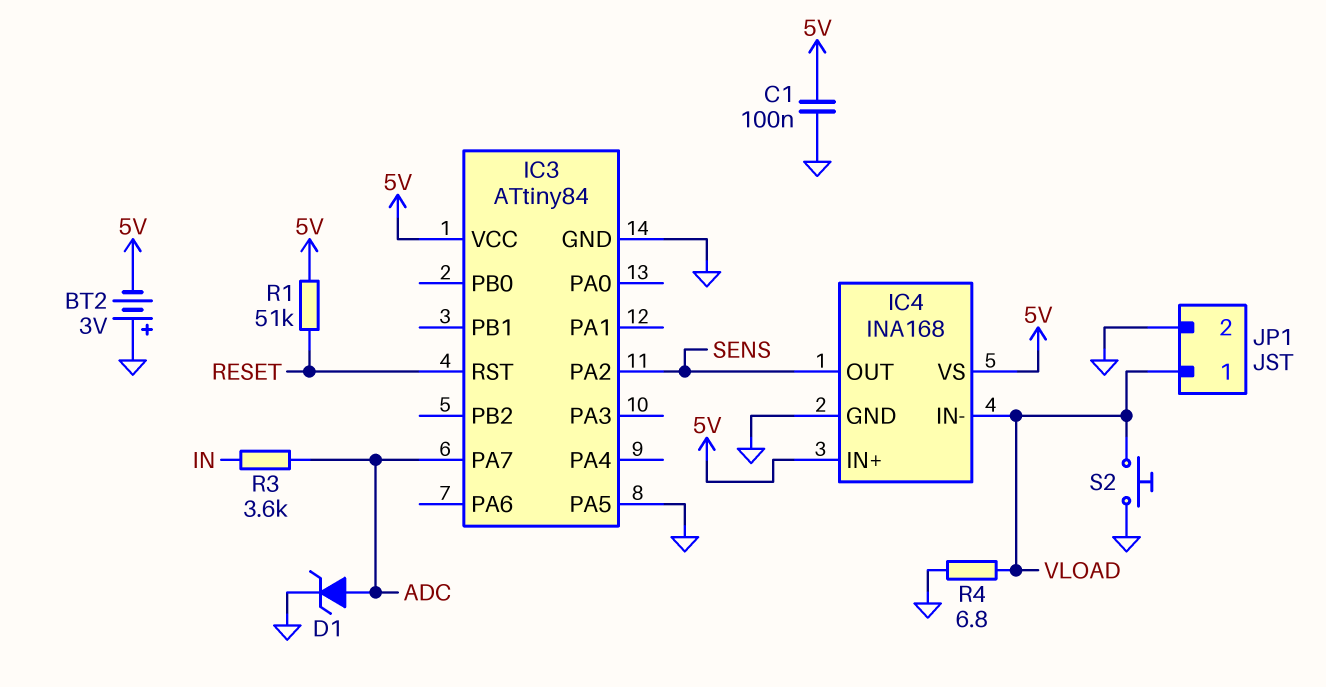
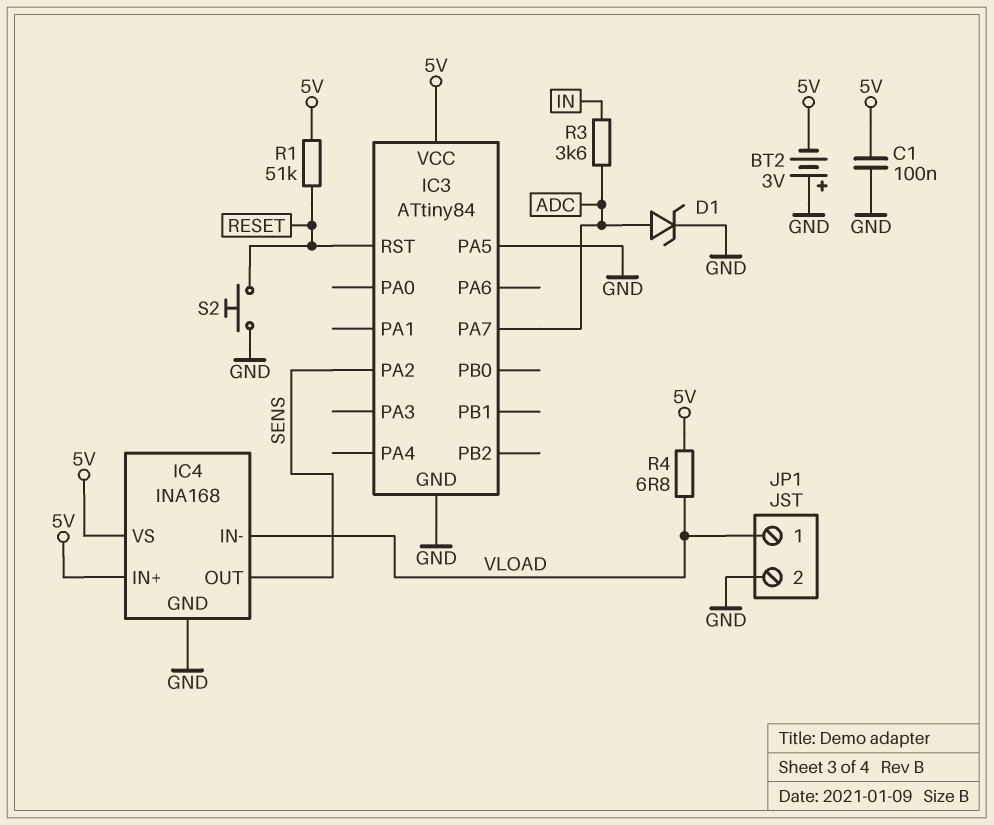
R4: 6.8 (GND, VLOAD) -> 6.8 (5V, VLOAD)
S2: button (GND, VLOAD) -> button (GND, RESET)

